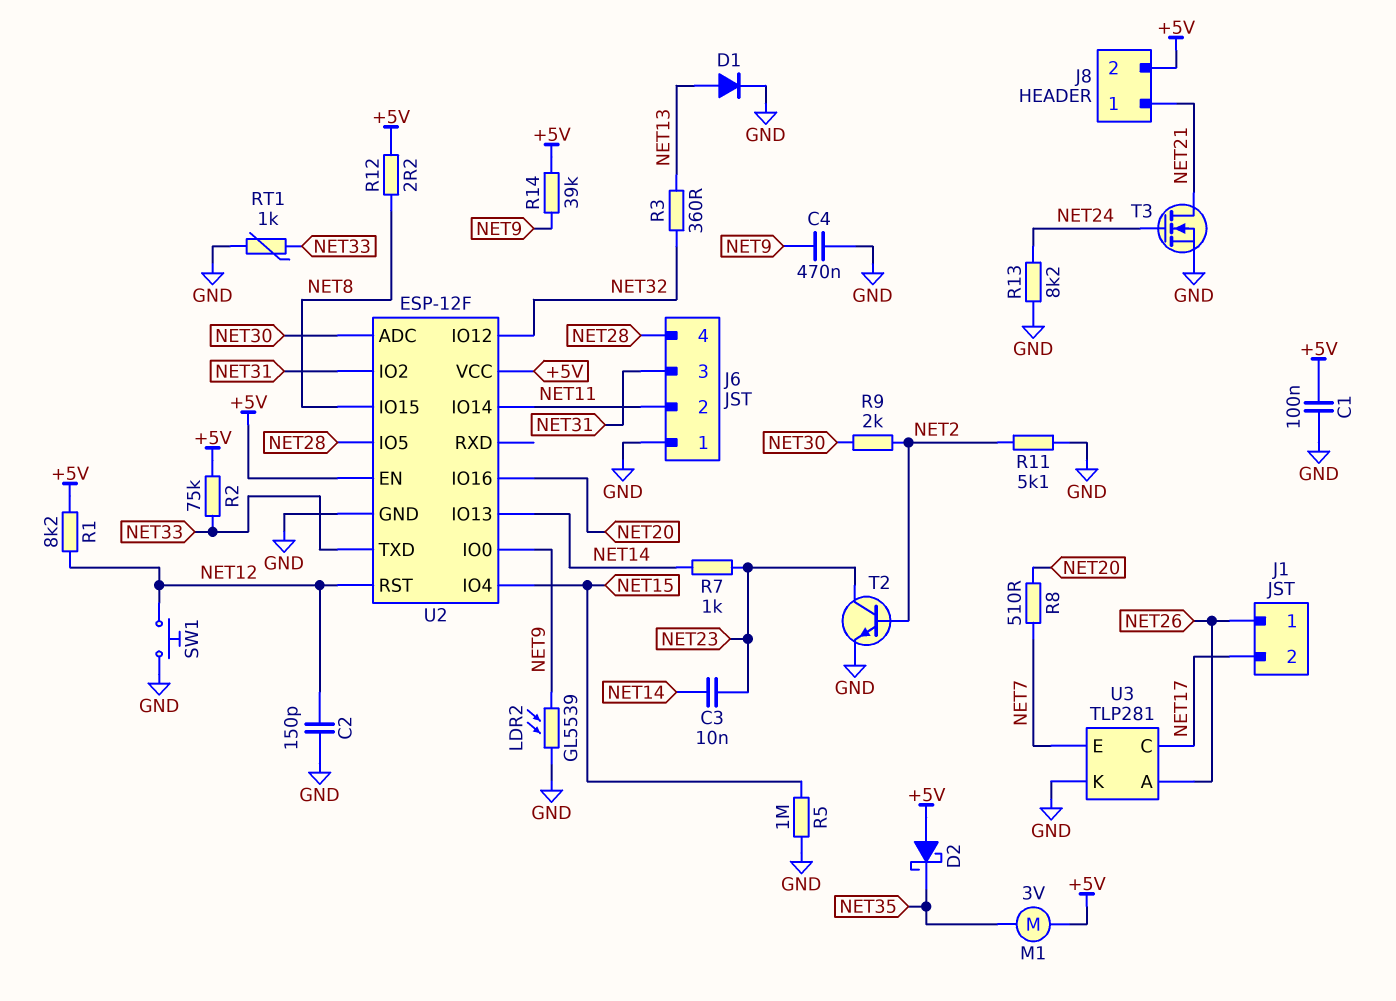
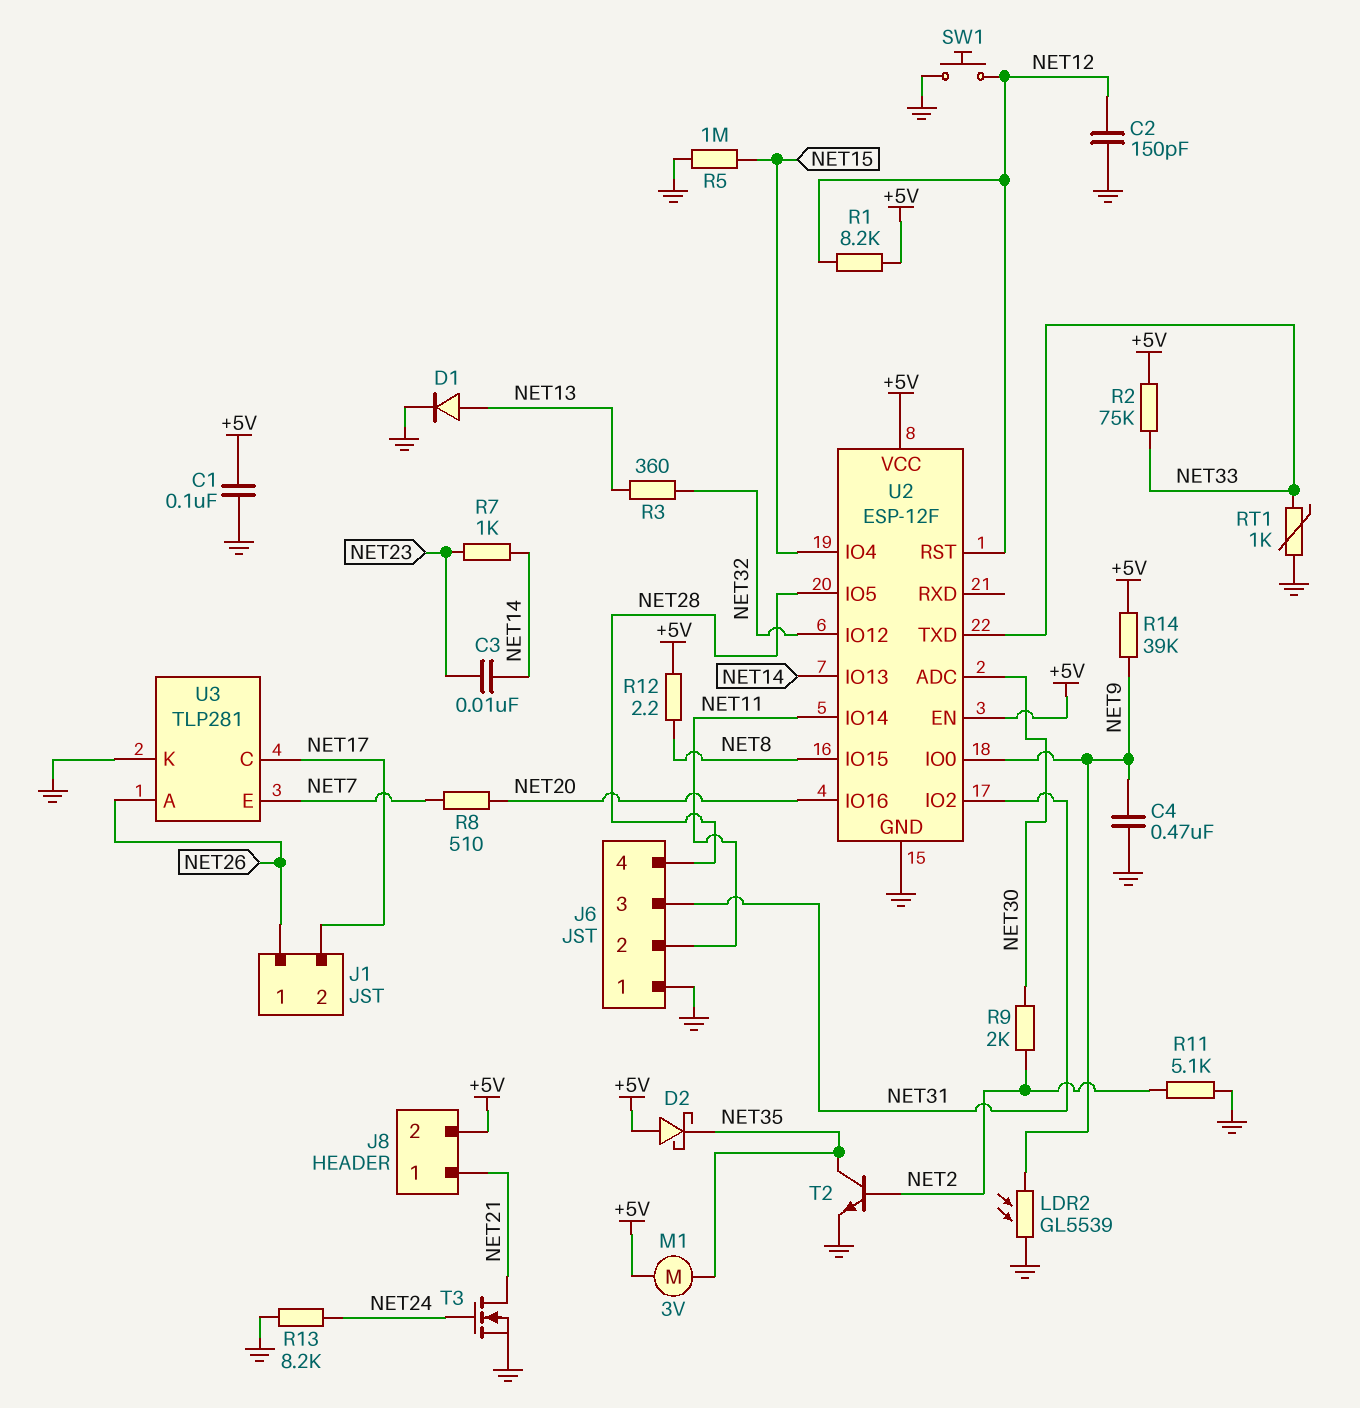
T2: NPN (B NET2, C NET23, E GND) -> NPN (B NET2, C NET35, E GND)

